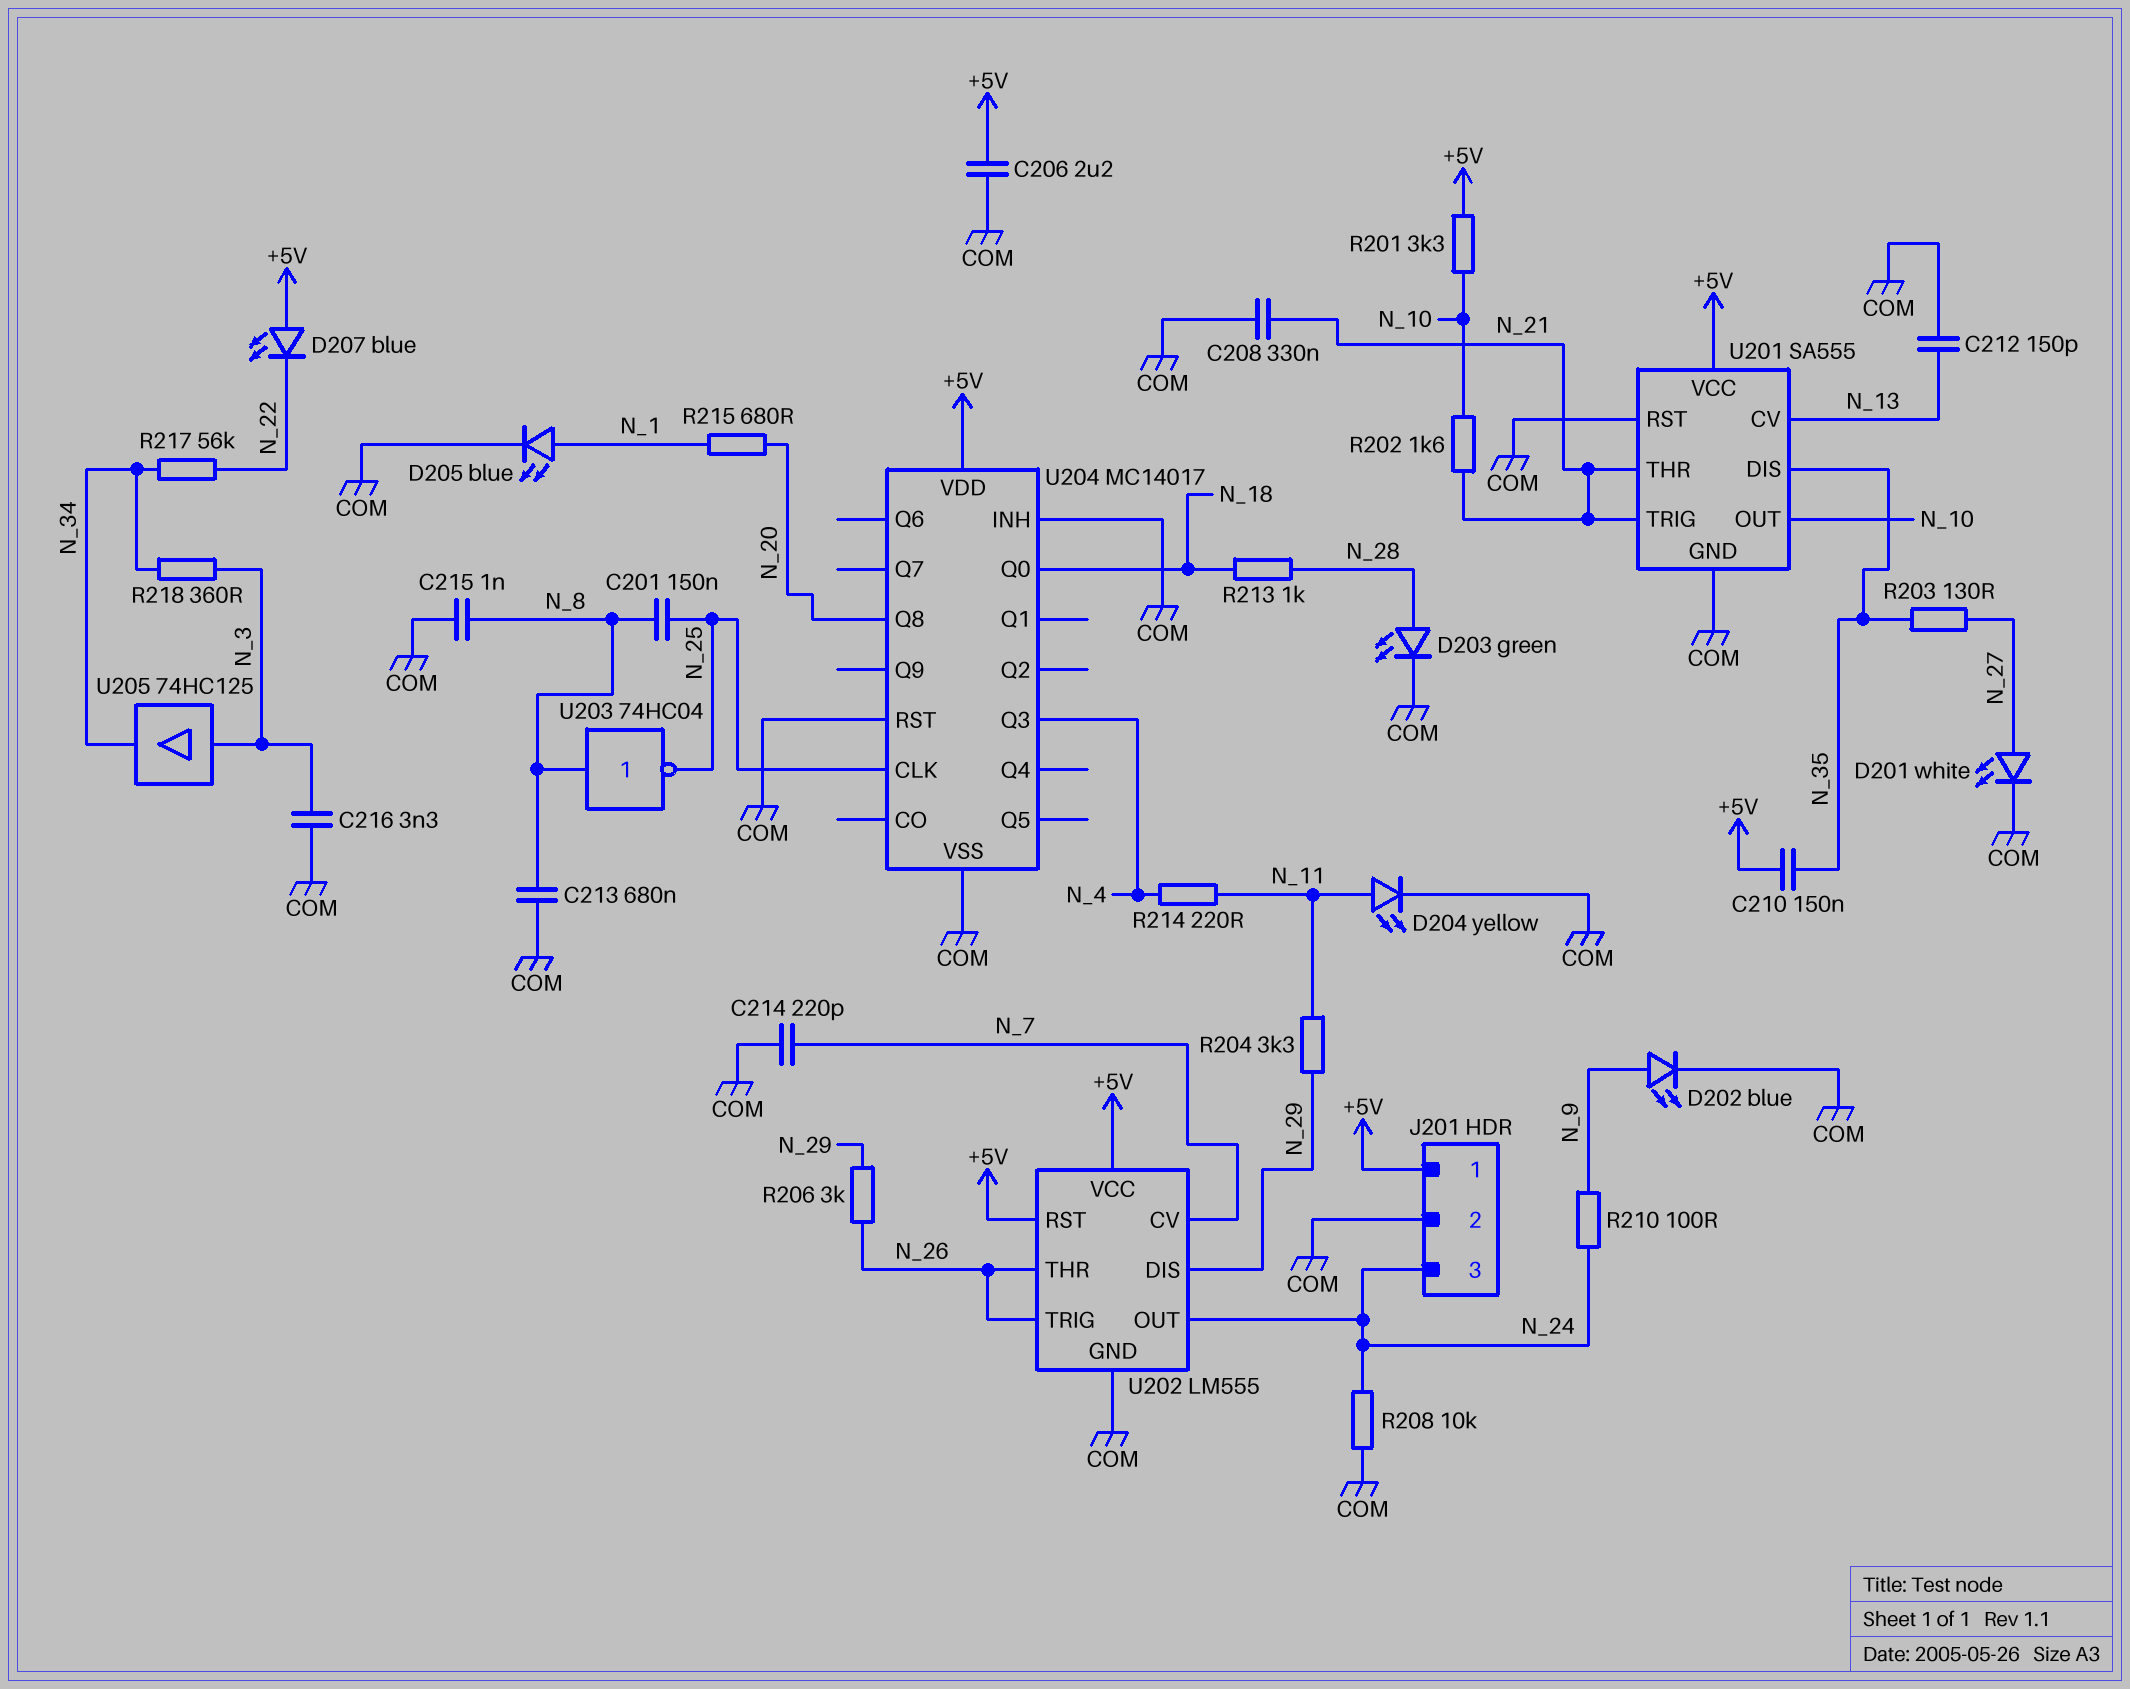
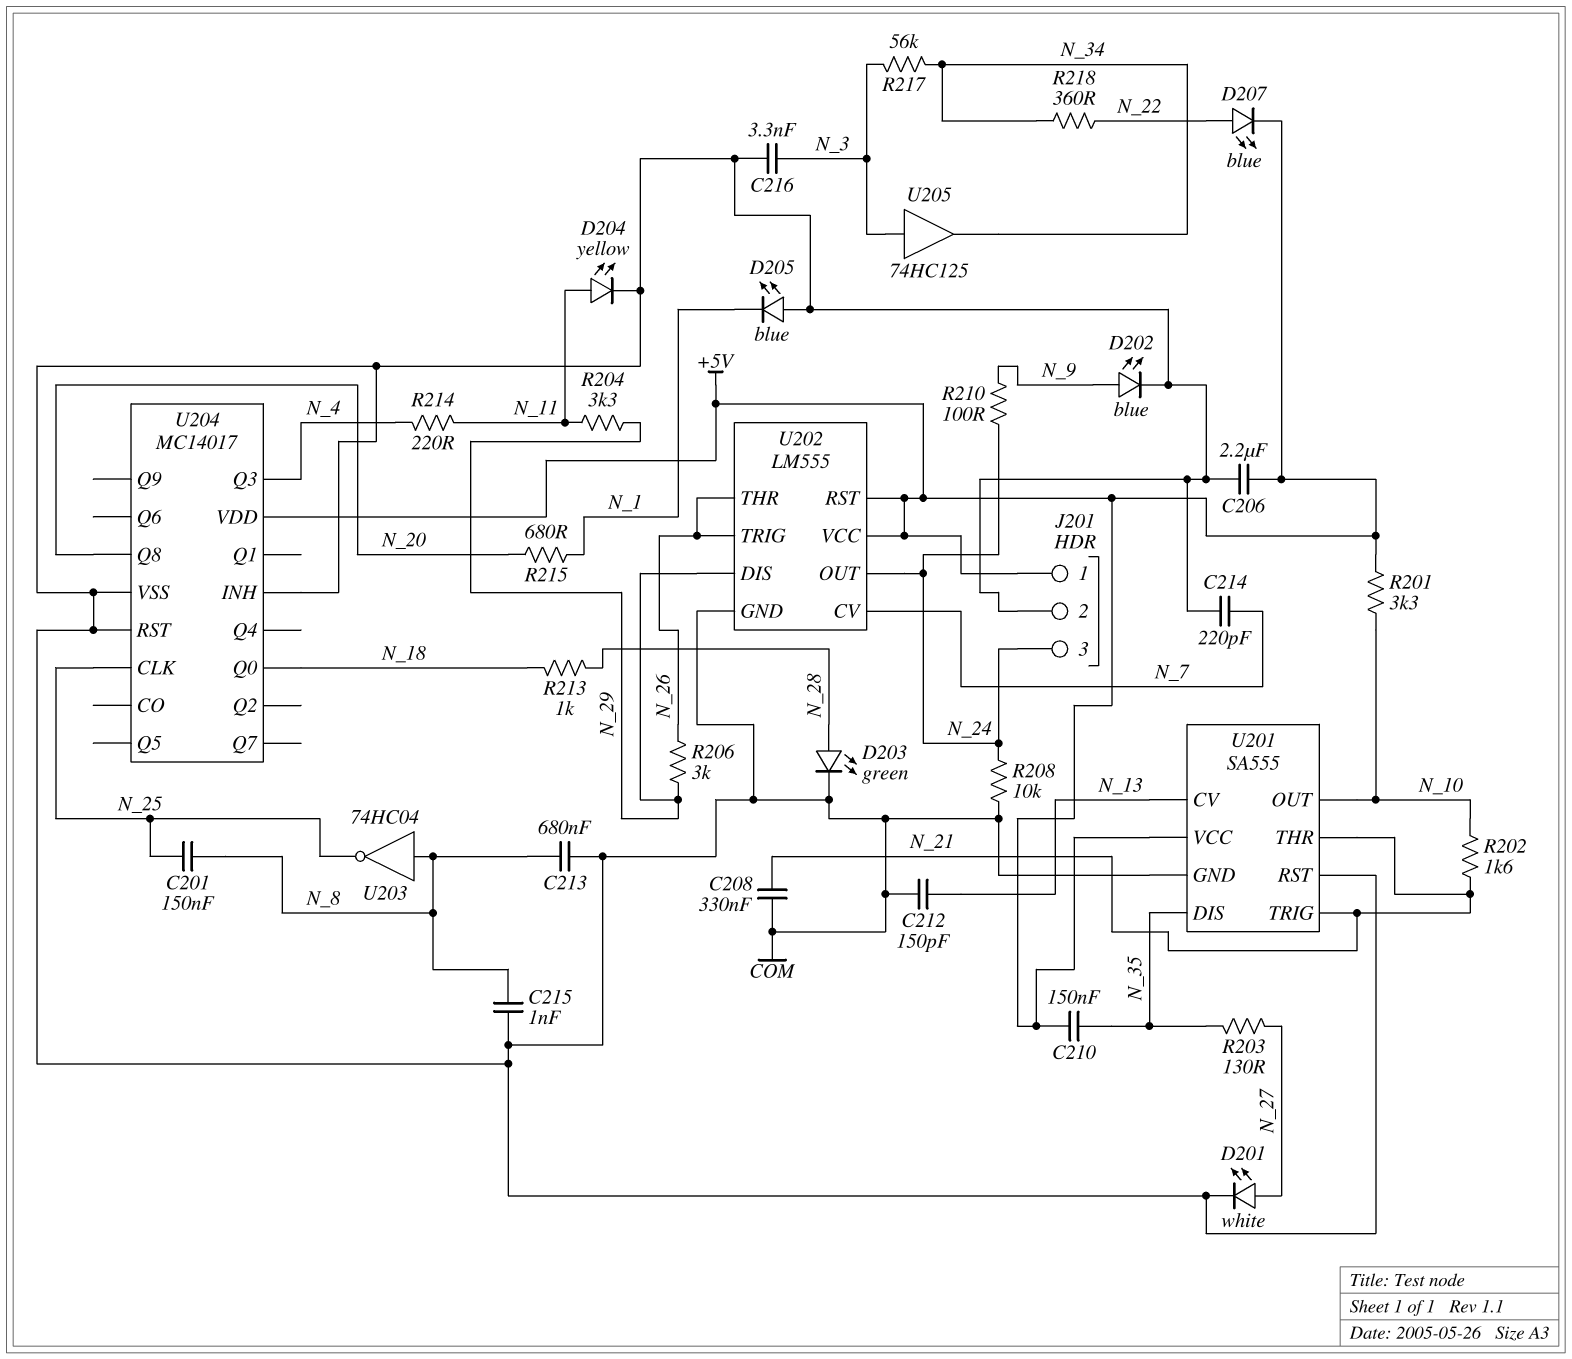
D205: LED blue (A N_1, K COM) -> LED blue (A COM, K N_1)
D207: LED blue (A +5V, K N_22) -> LED blue (A N_22, K +5V)
R217: 56k (N_22, N_34) -> 56k (N_3, N_34)
R218: 360 (N_3, N_34) -> 360 (N_22, N_34)

